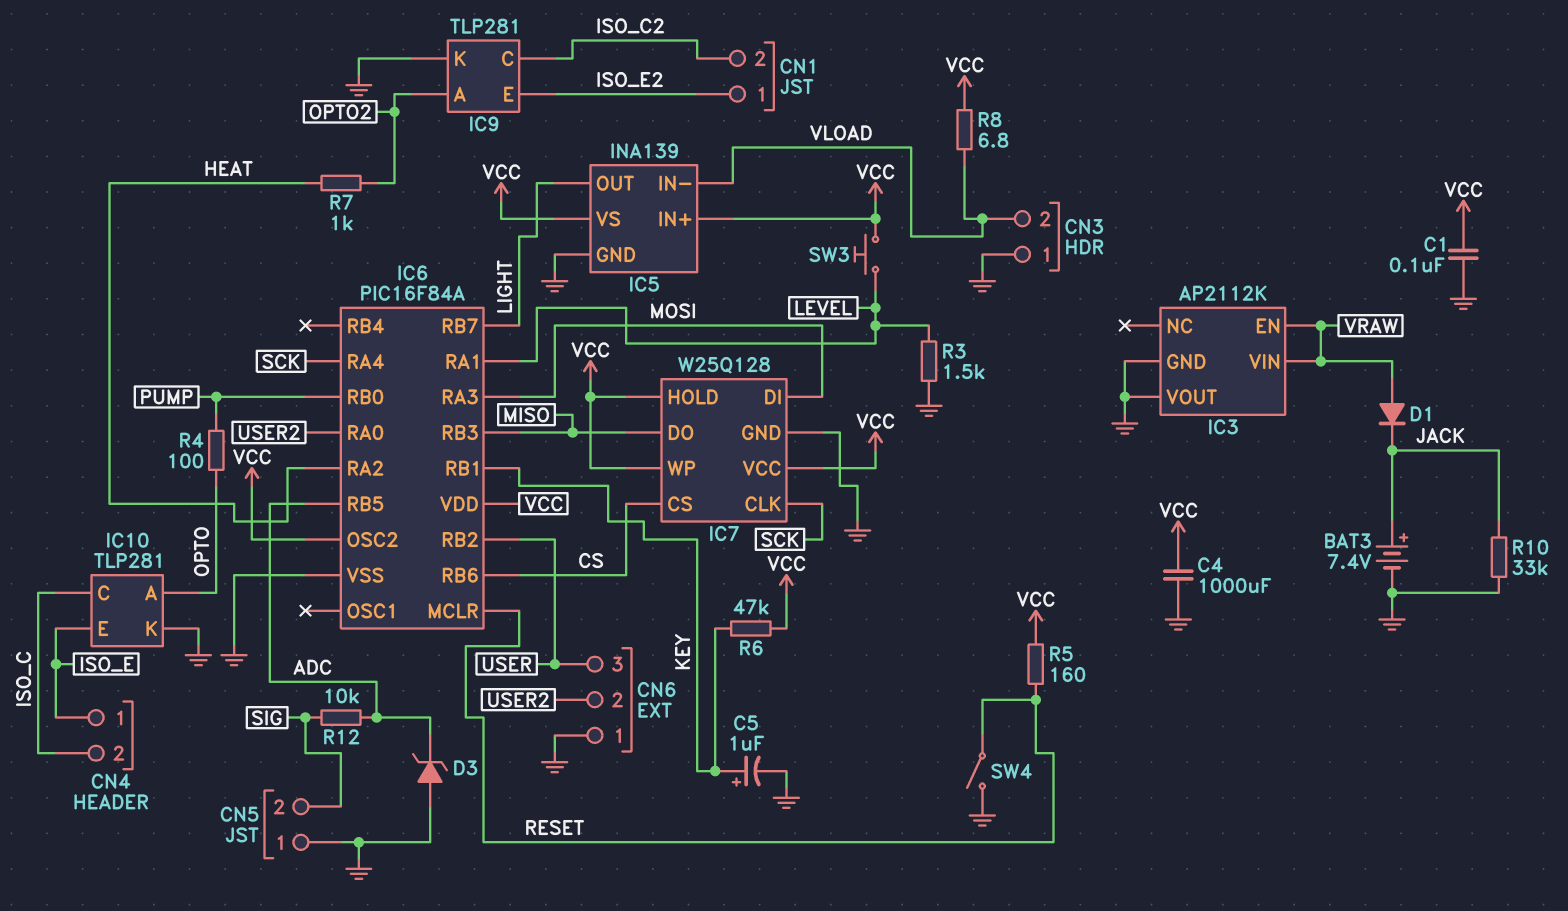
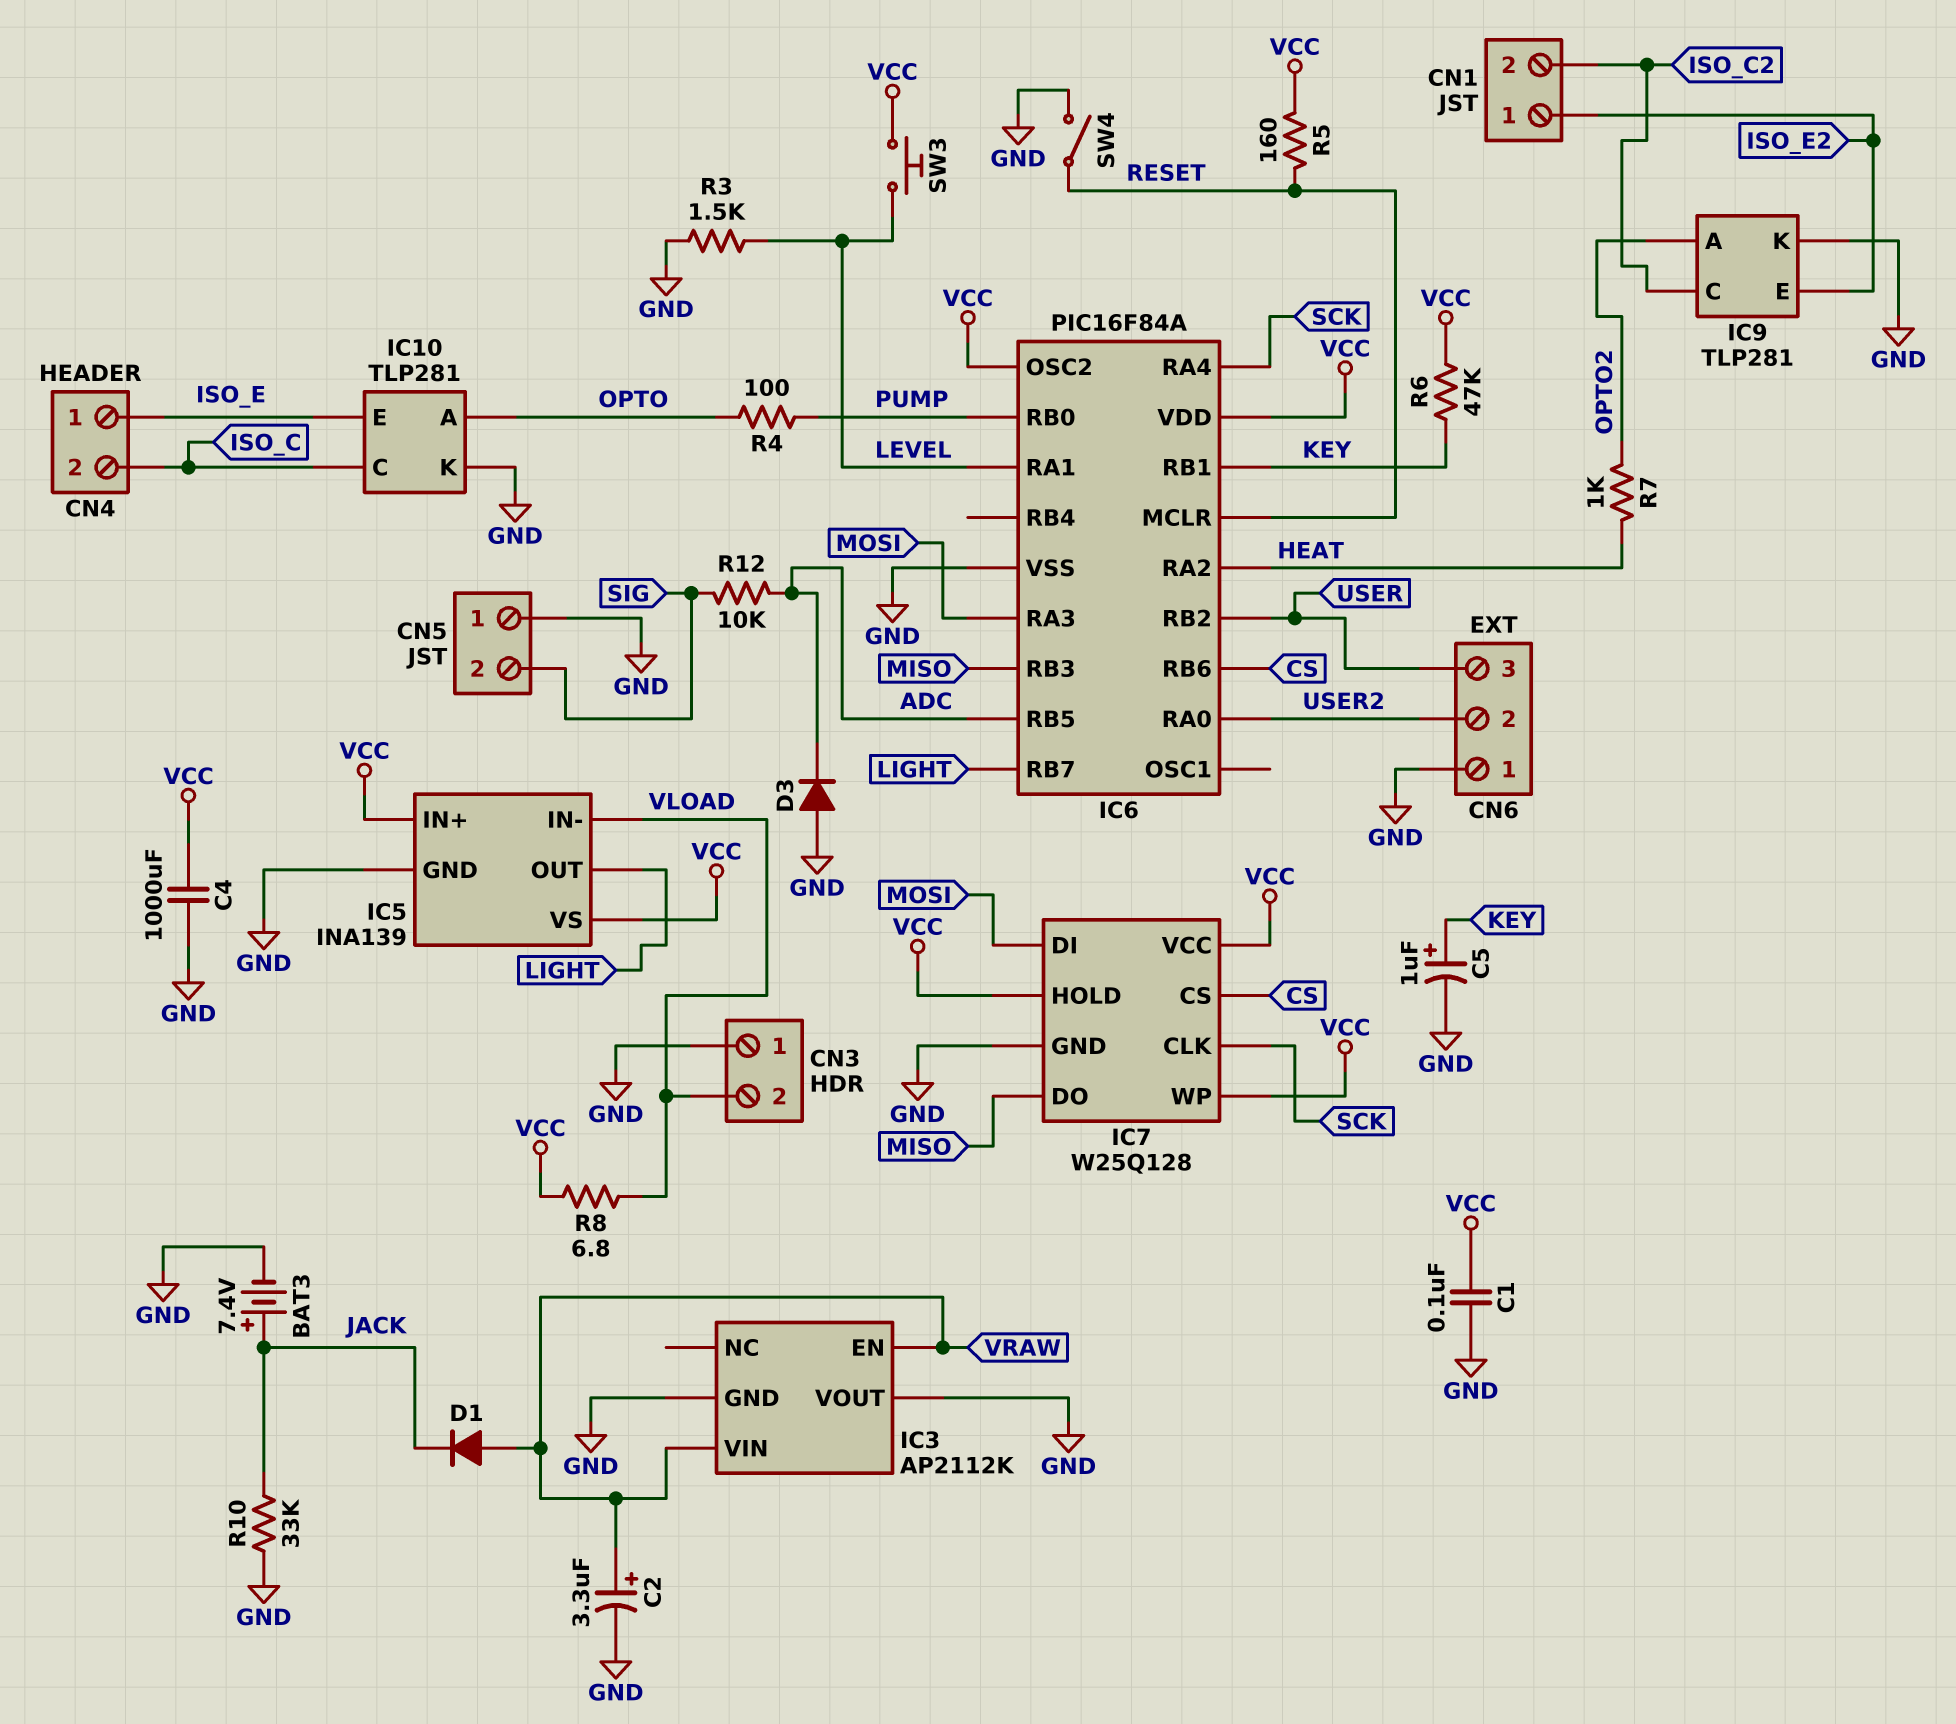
C2: none -> 3.3uF (plus VRAW, minus GND)
D3: zener (A GND, K ADC) -> diode (A GND, K ADC)

